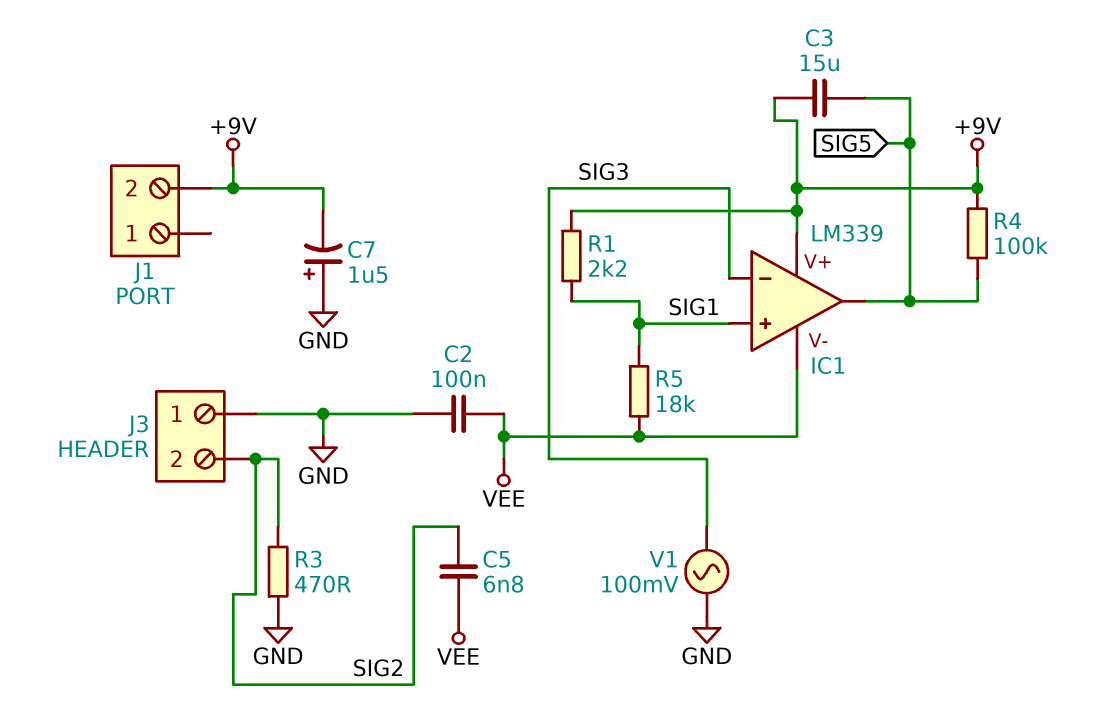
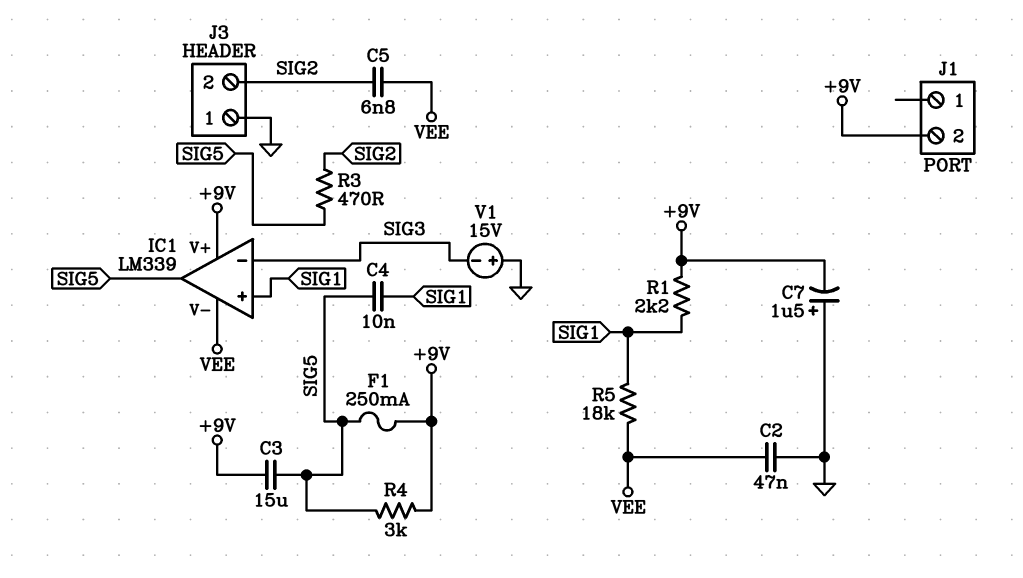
C2: 100nF (GND, VEE) -> 47nF (GND, VEE)
C4: none -> 10nF (SIG1, SIG5)
F1: none -> 250mA (+9V, SIG5)
R3: 470 (GND, SIG2) -> 470 (SIG2, SIG5)
R4: 100k (+9V, SIG5) -> 3k (+9V, SIG5)
V1: AC 100mV (GND, SIG3) -> 15V (plus GND, minus SIG3)

